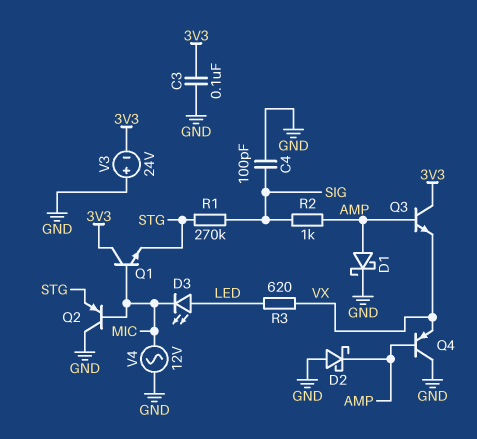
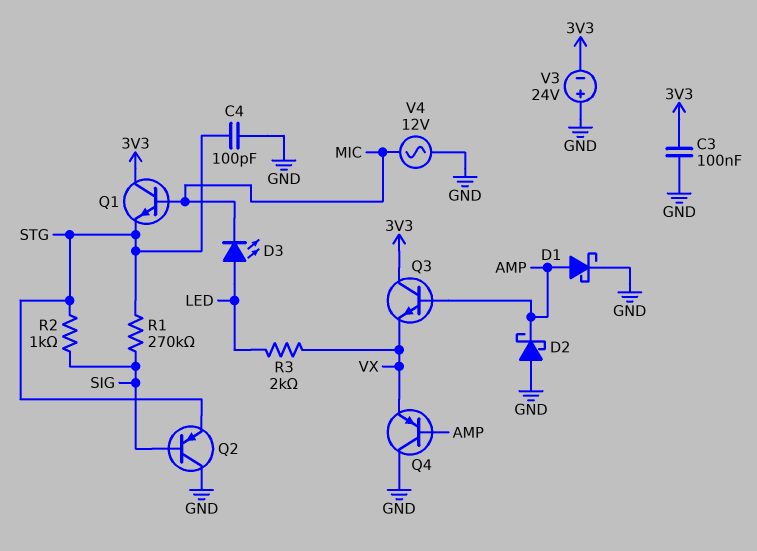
C4: 100pF (GND, SIG) -> 100pF (GND, STG)
Q2: PNP (B MIC, C GND, E STG) -> PNP (B SIG, C GND, E STG)
R2: 1k (AMP, SIG) -> 1k (SIG, STG)
R3: 620 (LED, VX) -> 2k (LED, VX)

